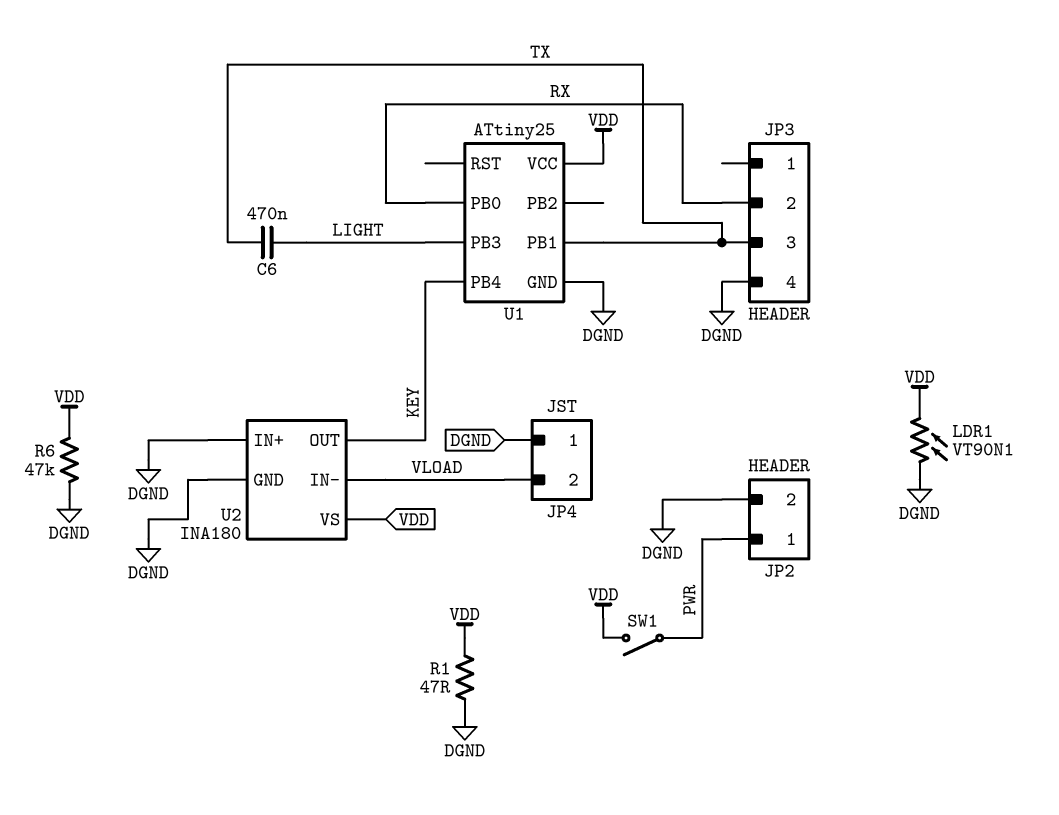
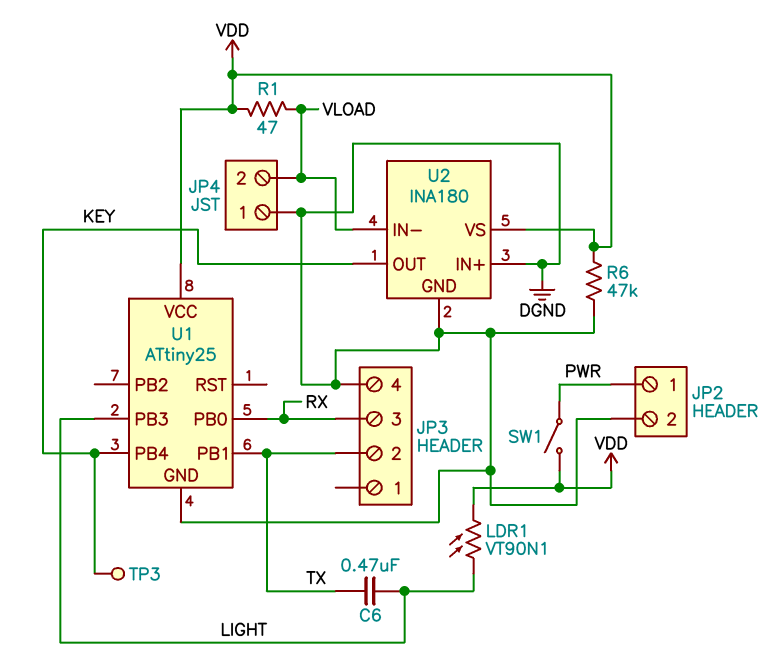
JP3 pin 2: RX -> TX
JP3 pin 3: TX -> RX
LDR1: VT90N1 (DGND, VDD) -> VT90N1 (LIGHT, VDD)
R1: 47 (DGND, VDD) -> 47 (VDD, VLOAD)
TP3: none -> test point (KEY)

